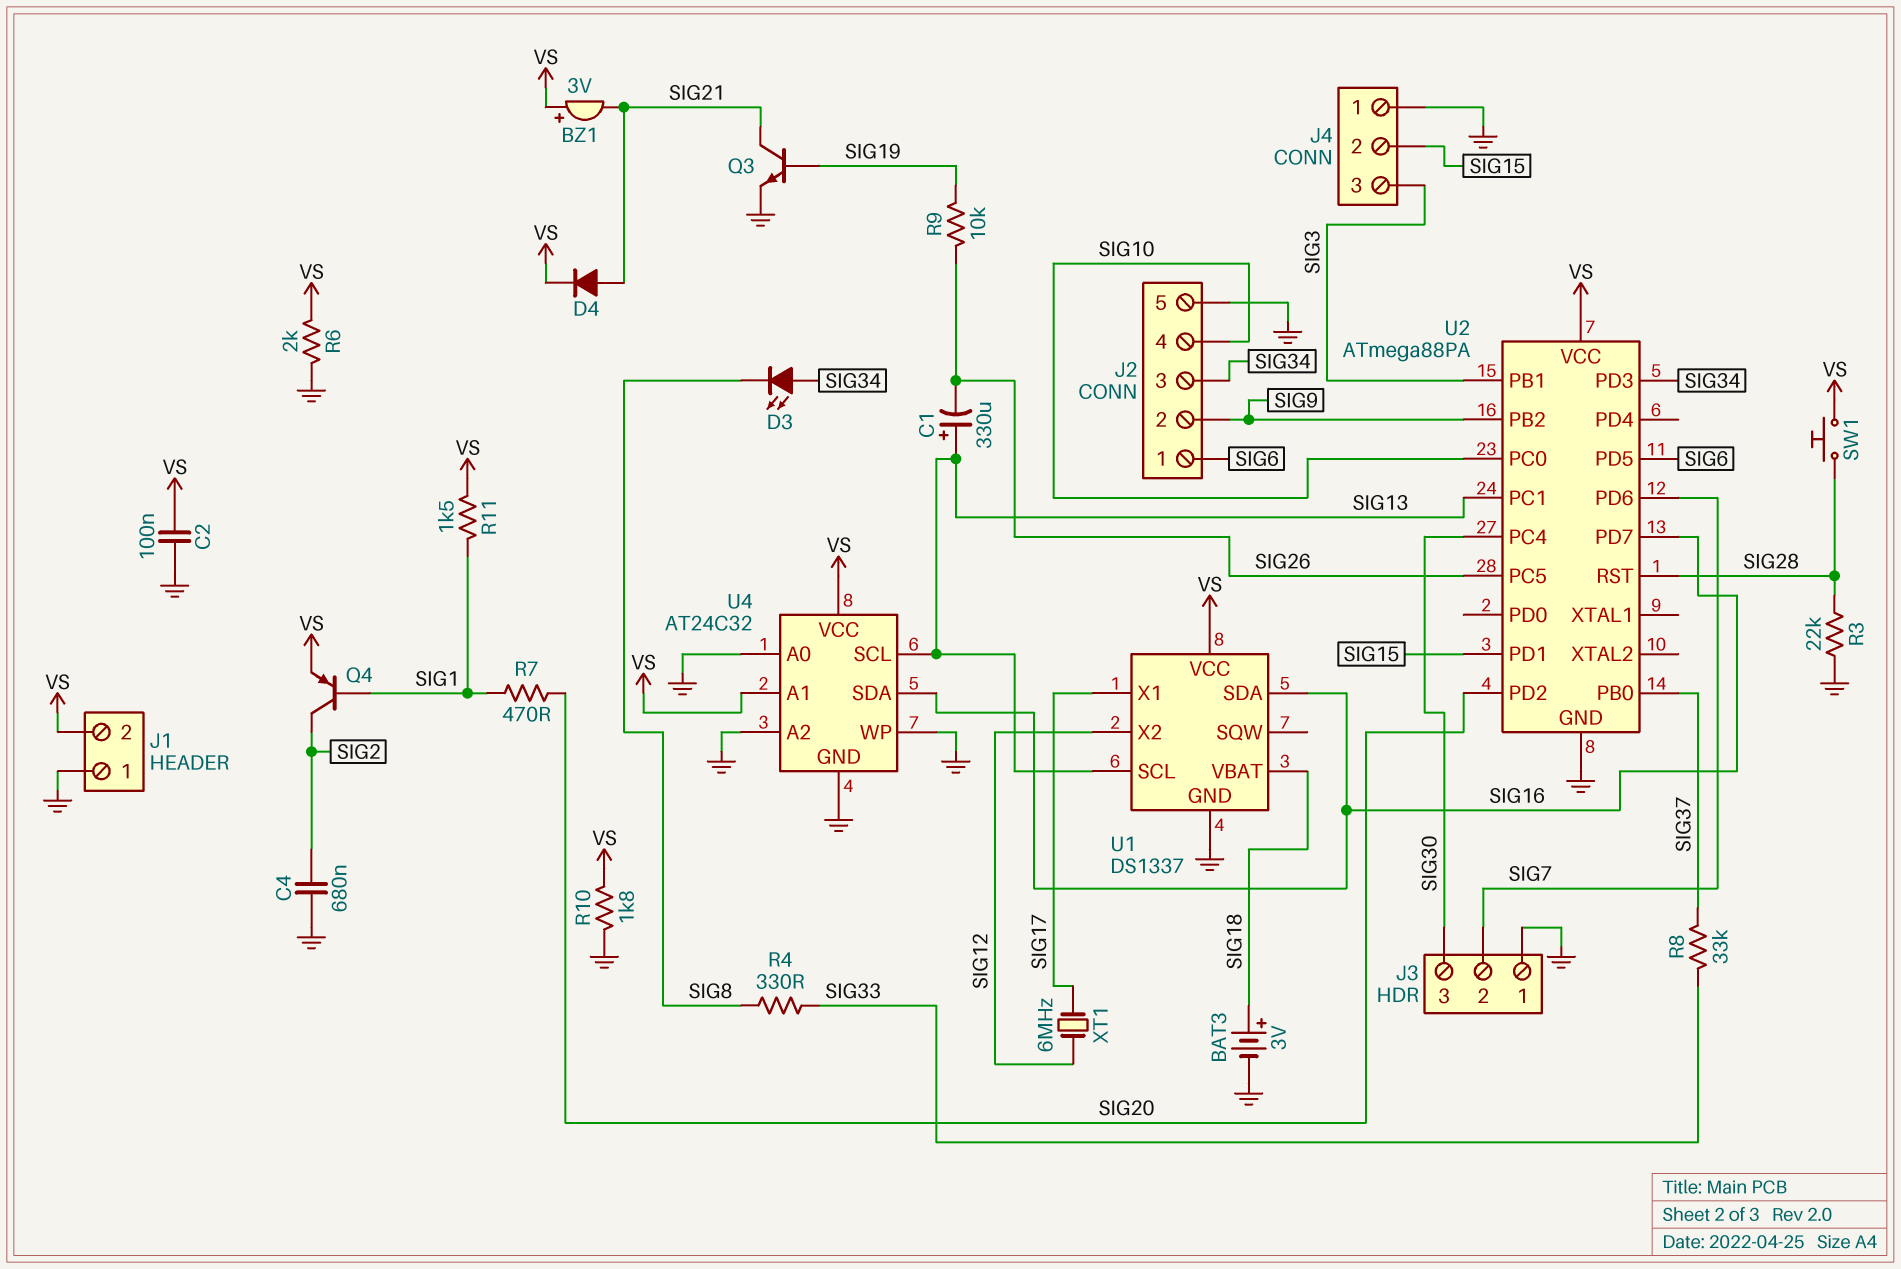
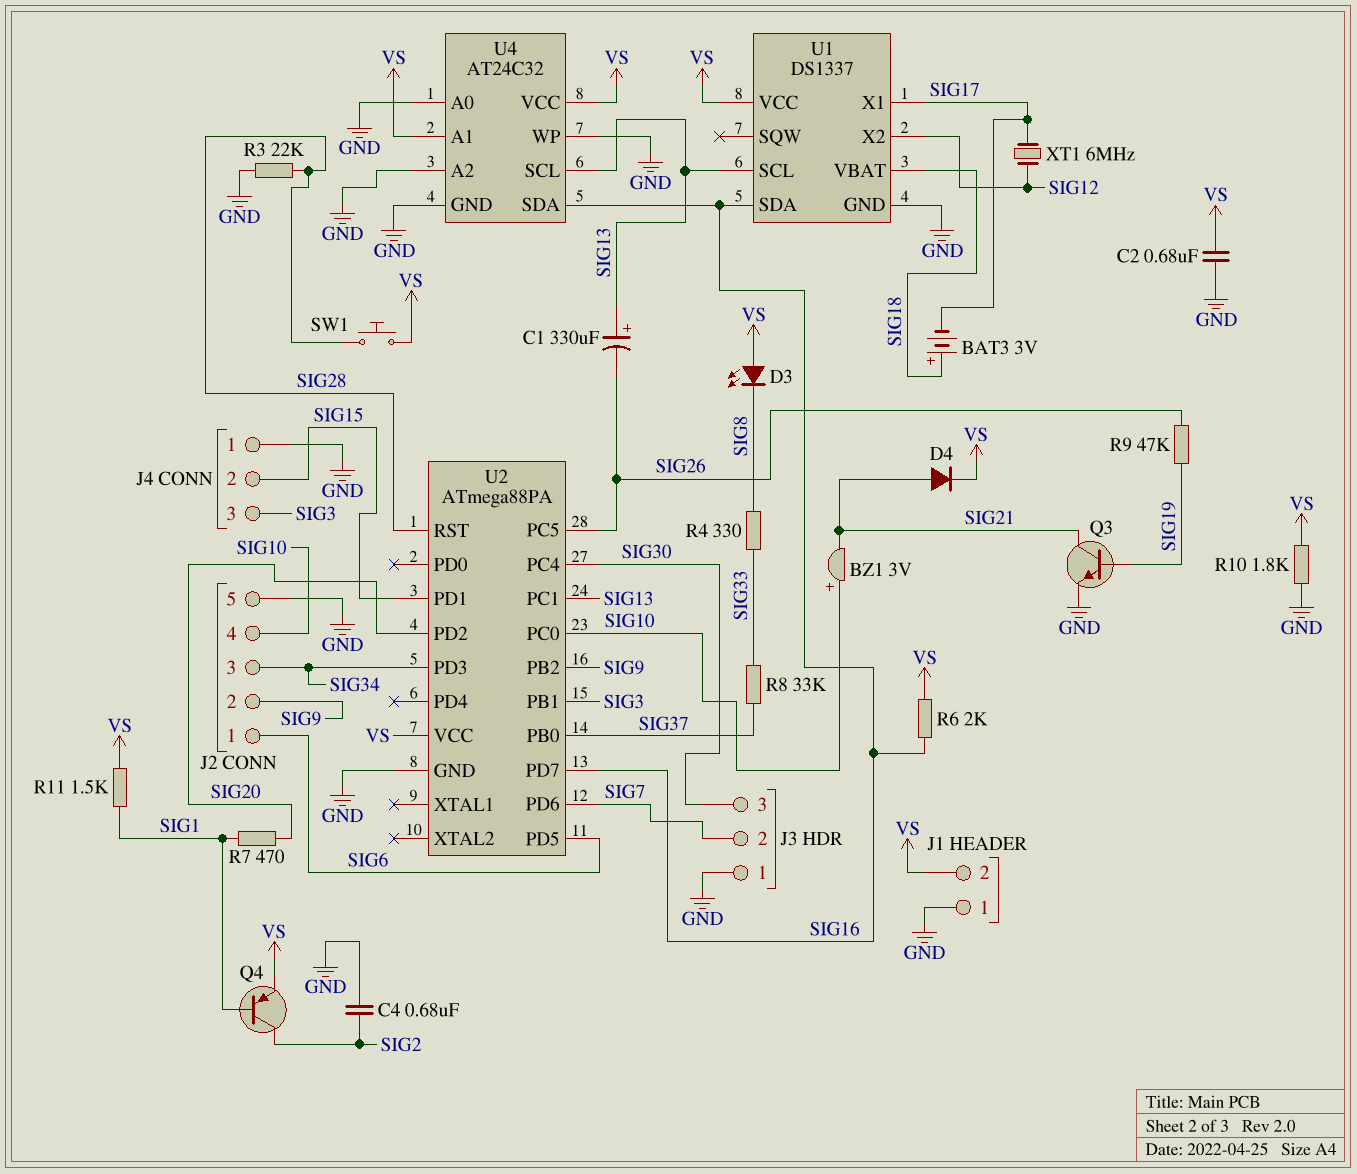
BAT3: 3V (plus SIG18, minus GND) -> 3V (plus SIG18, minus SIG17)
BZ1: buzzer 3V (plus VS, minus SIG21) -> buzzer 3V (plus SIG10, minus SIG21)
C2: 100nF (GND, VS) -> 680nF (GND, VS)
D3: LED (A SIG34, K SIG8) -> LED (A VS, K SIG8)
R6: 2k (GND, VS) -> 2k (SIG16, VS)
R9: 10k (SIG19, SIG26) -> 47k (SIG19, SIG26)

